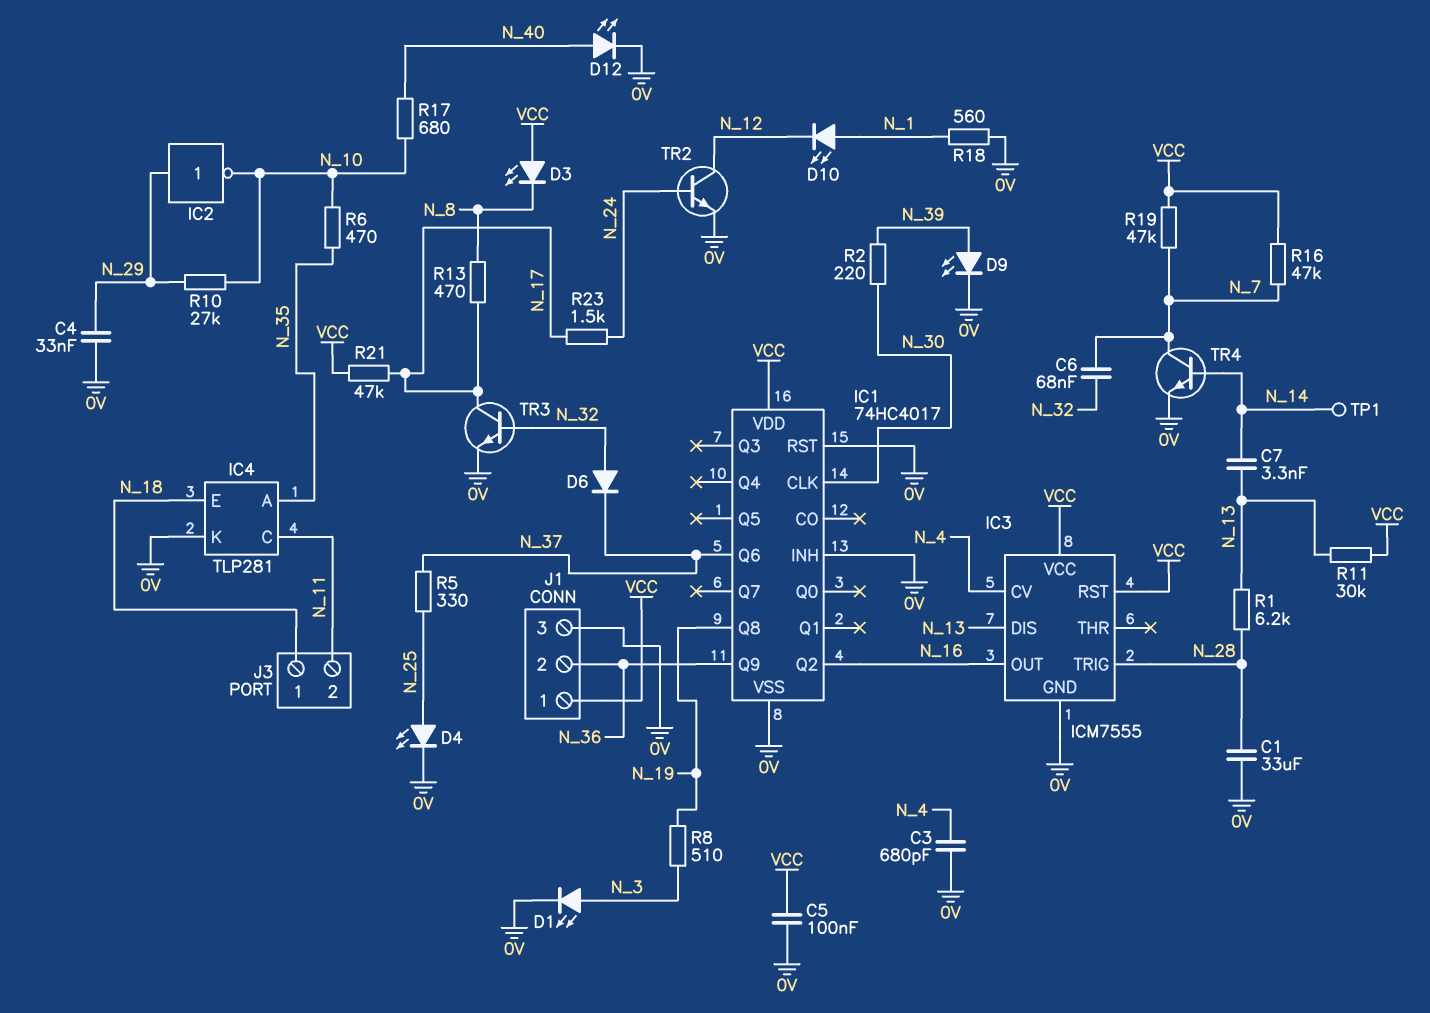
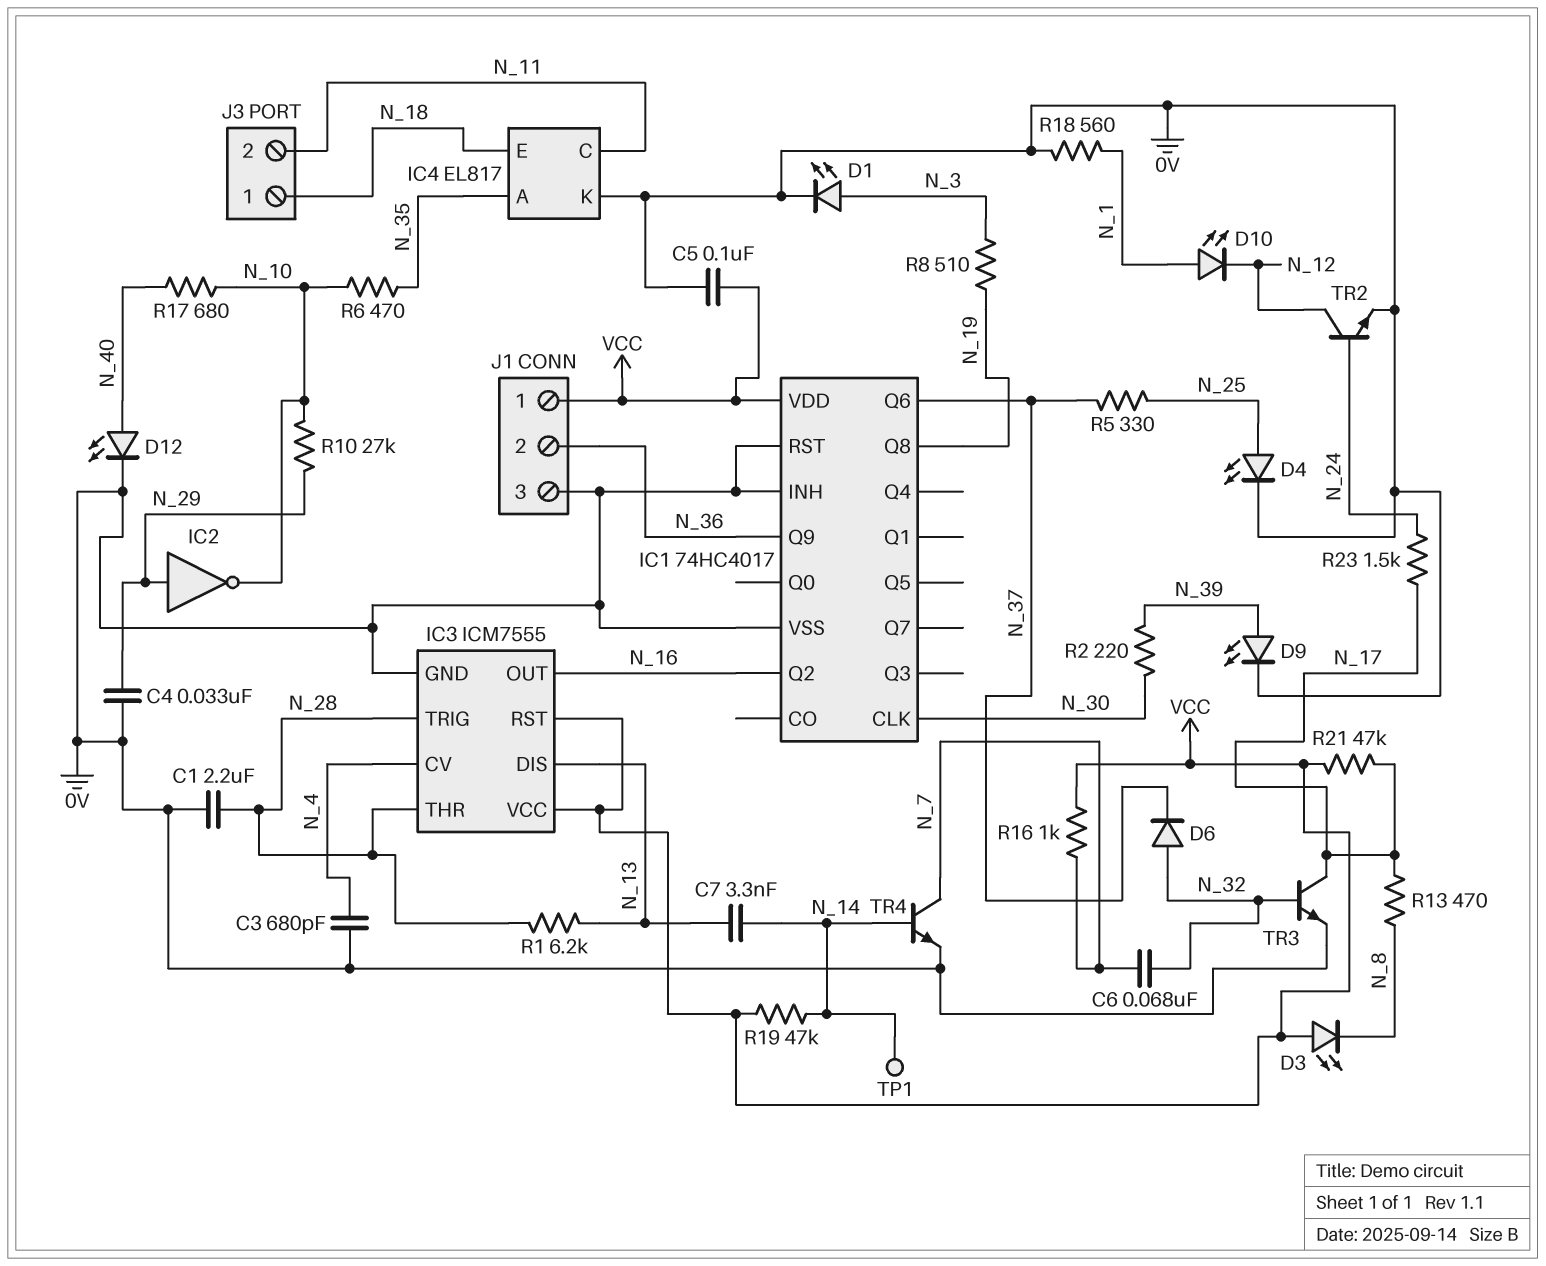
C1: 33uF (0V, N_28) -> 2.2uF (0V, N_28)
IC3 pin THR: none -> N_28
IC4: TLP281 -> EL817
R11: 30k (N_13, VCC) -> none
R16: 47k (N_7, VCC) -> 1k (N_7, VCC)
R19: 47k (N_7, VCC) -> 47k (N_14, VCC)

